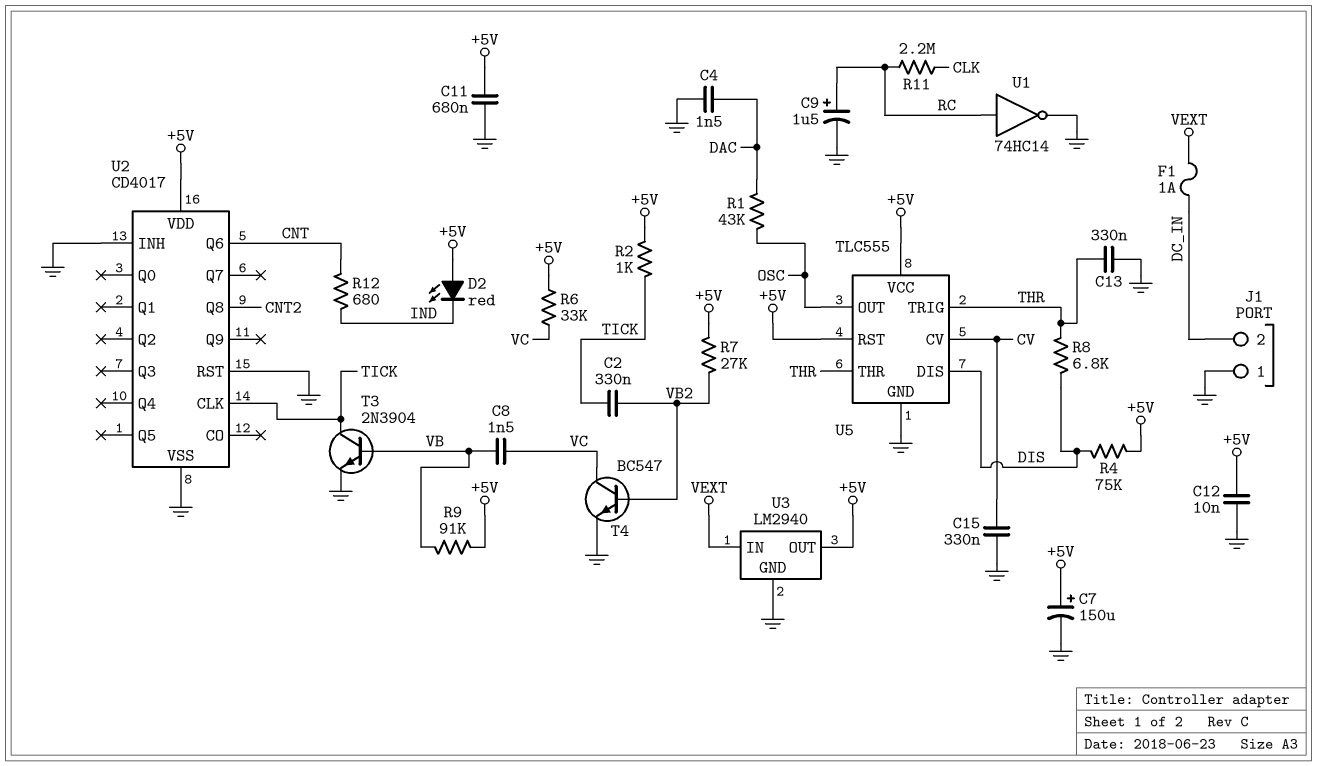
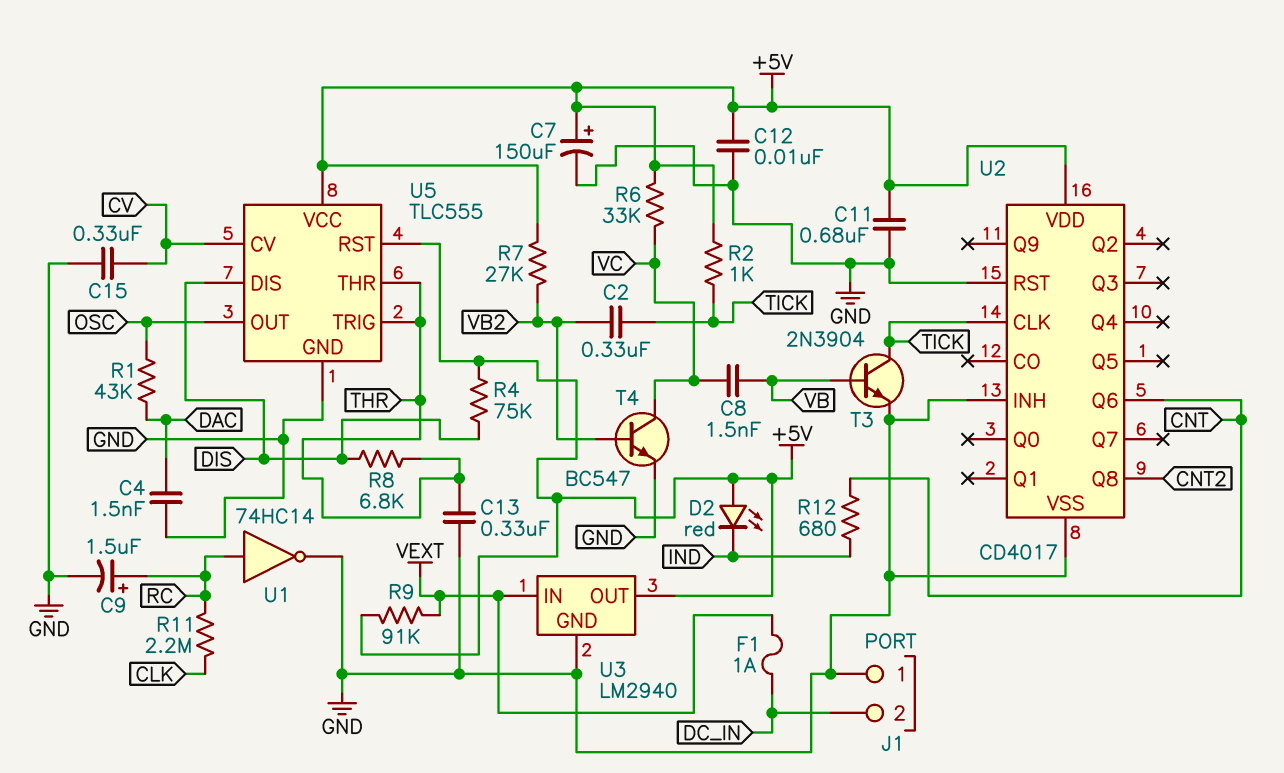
R9: 91k (+5V, VB) -> 91k (+5V, VEXT)

